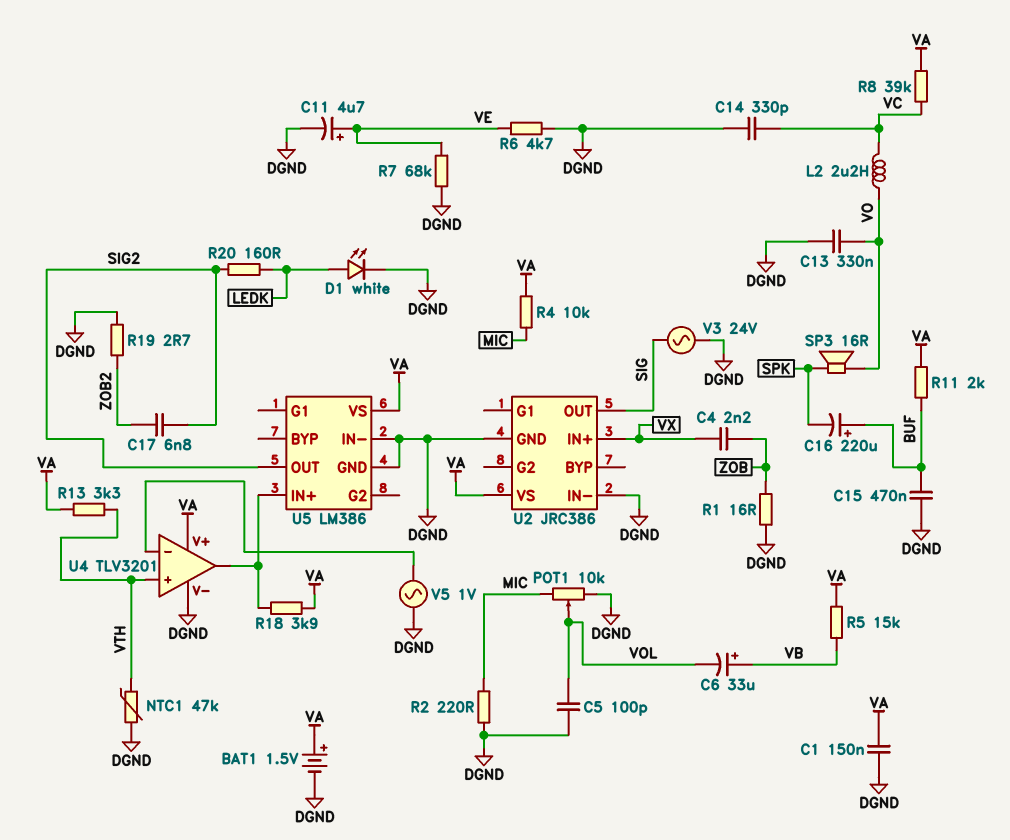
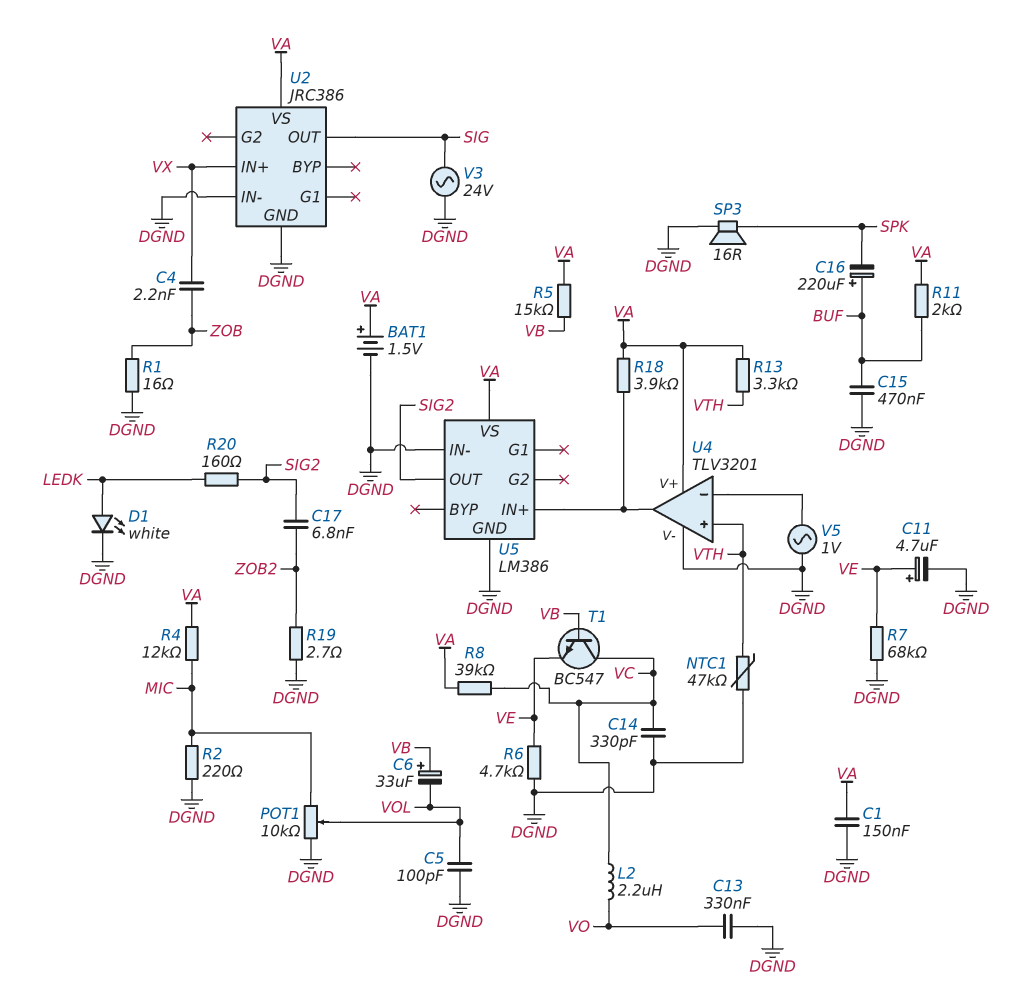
R4: 10k (MIC, VA) -> 12k (MIC, VA)
SP3: speaker 16R (SPK, VO) -> speaker 16R (DGND, SPK)
T1: none -> NPN BC547 (B VB, C VC, E VE)

